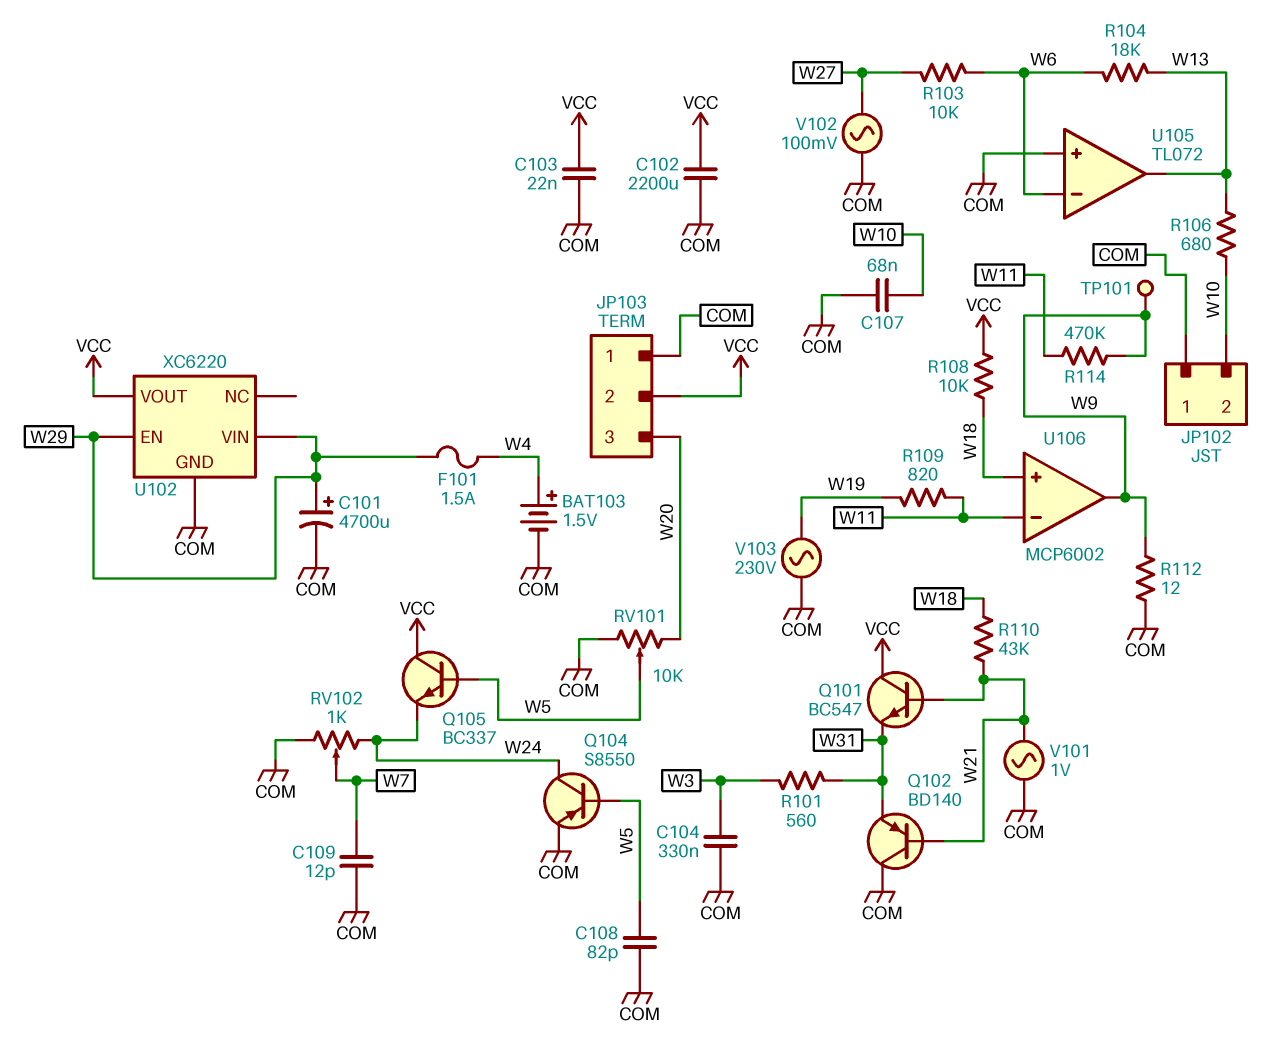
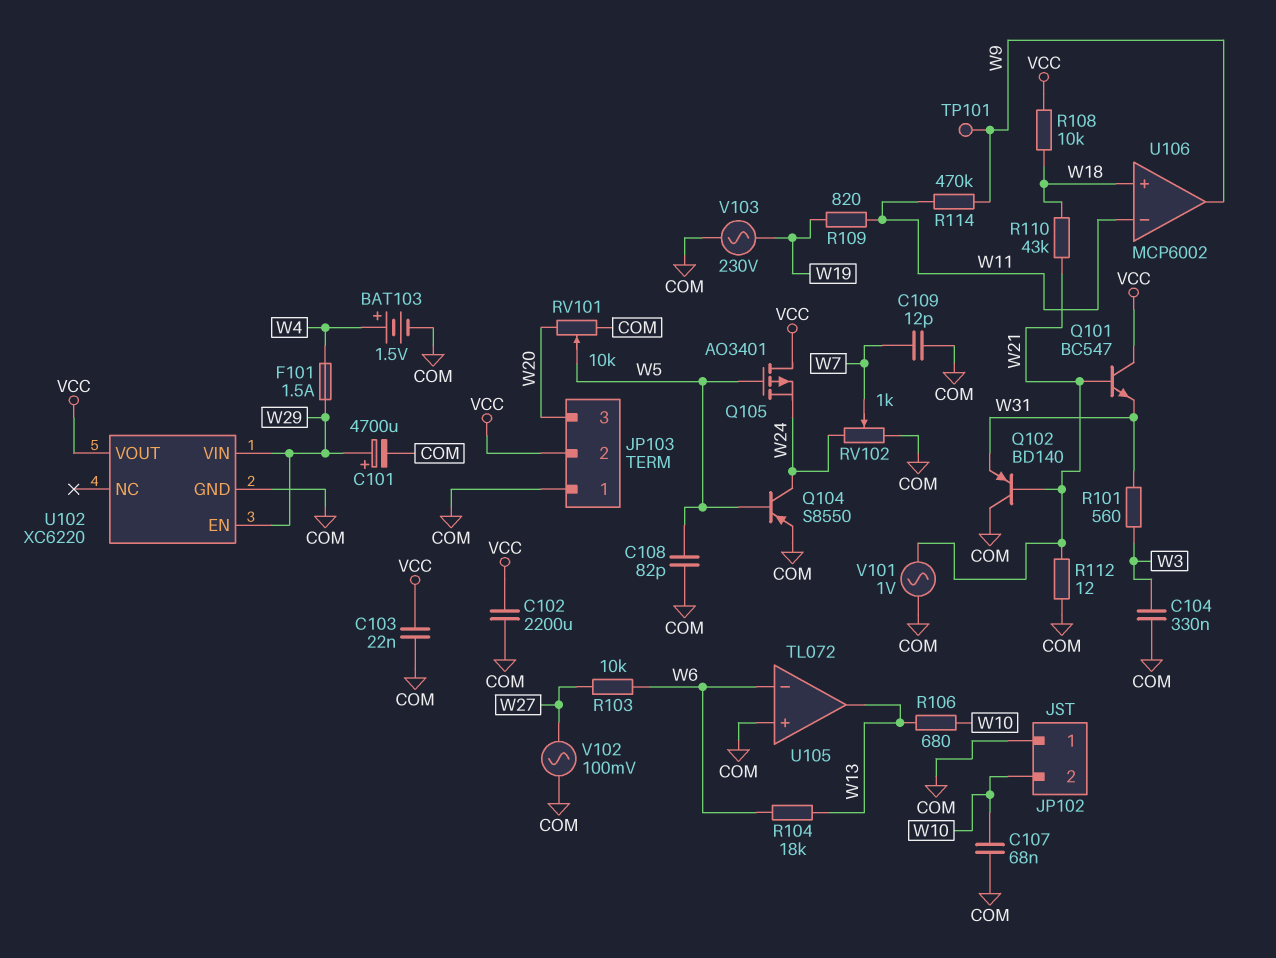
Q105: NPN BC337 (B W5, C VCC, E W24) -> PMOS AO3401 (G W5, D VCC, S W24)
R112: 12 (COM, W9) -> 12 (COM, W21)

